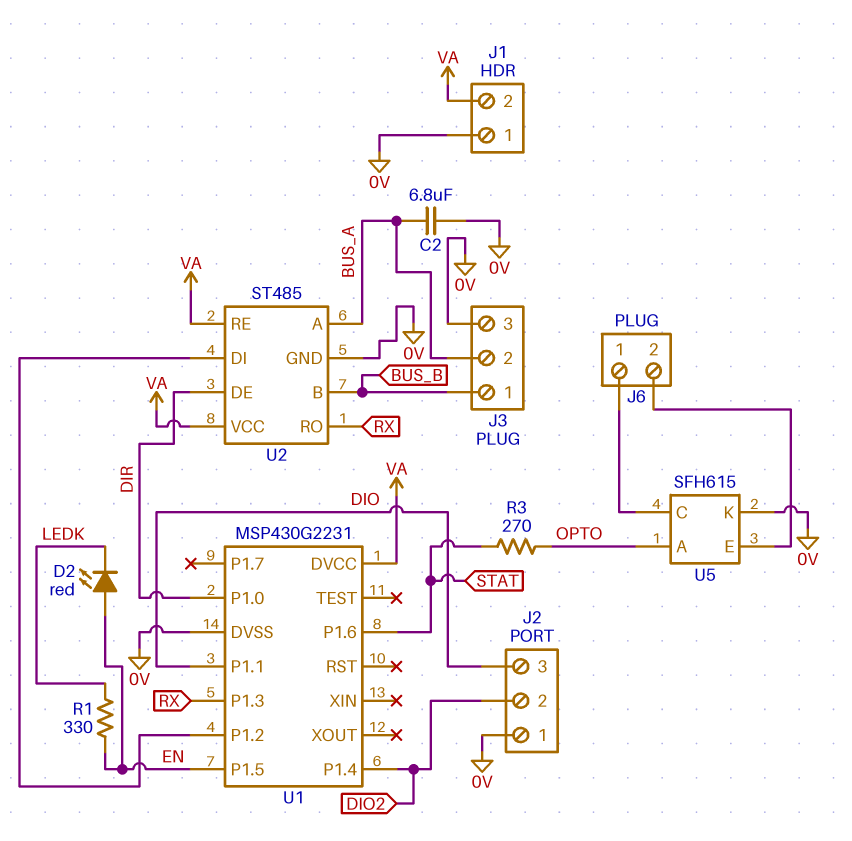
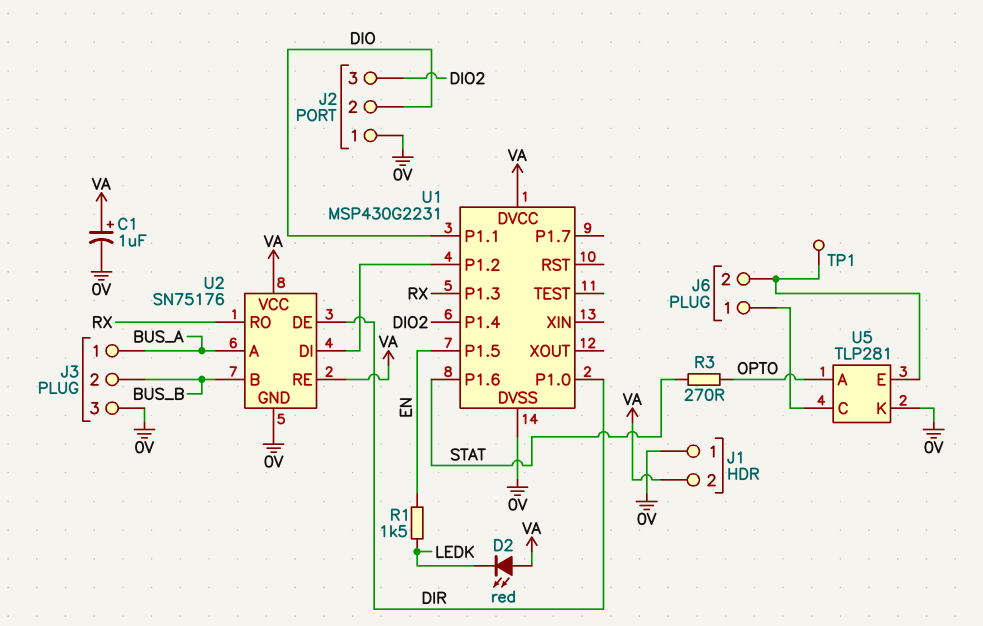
C1: none -> 1uF (plus VA, minus 0V)
C2: 6.8uF (0V, BUS_A) -> none
D2: LED red (A EN, K LEDK) -> LED red (A VA, K LEDK)
J2 pin 2: DIO2 -> DIO
J2 pin 3: DIO -> DIO2
J3 pin 1: BUS_B -> BUS_A
J3 pin 2: BUS_A -> BUS_B
R1: 330 (EN, LEDK) -> 1.5k (EN, LEDK)
TP1: none -> test point (J6/2)
U2: ST485 -> SN75176
U5: SFH615 -> TLP281

